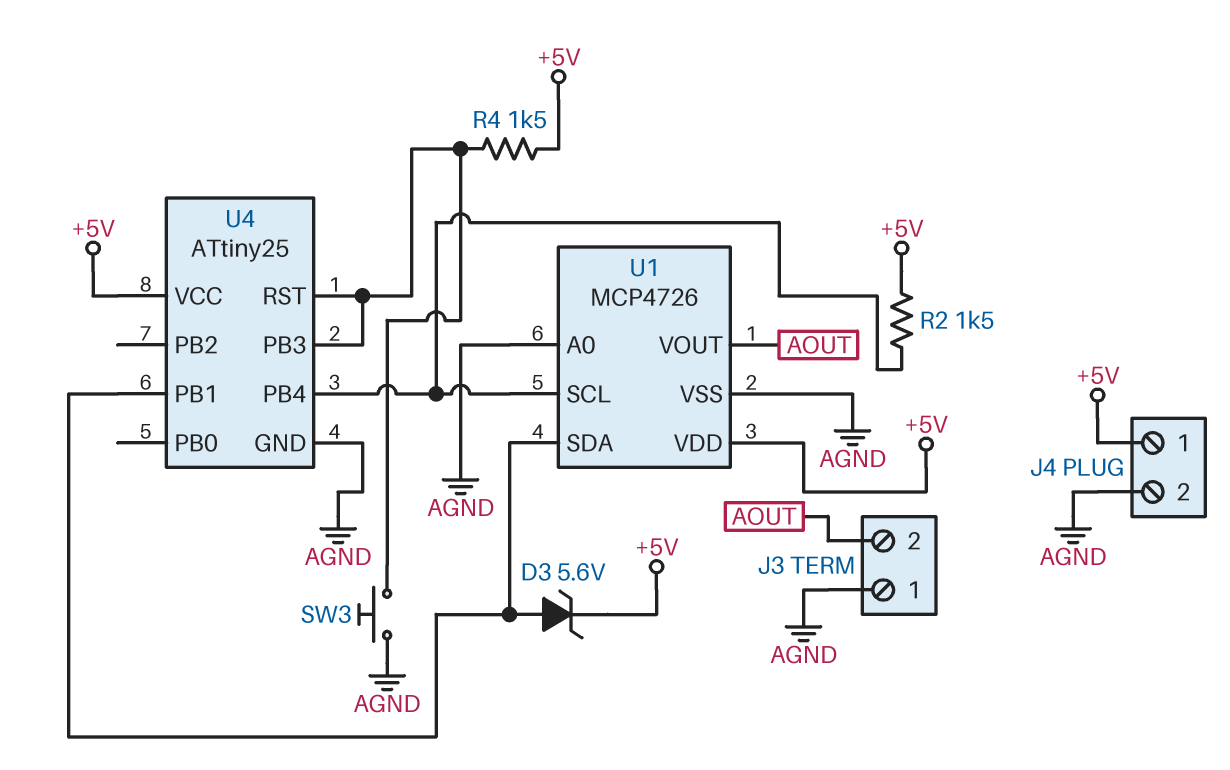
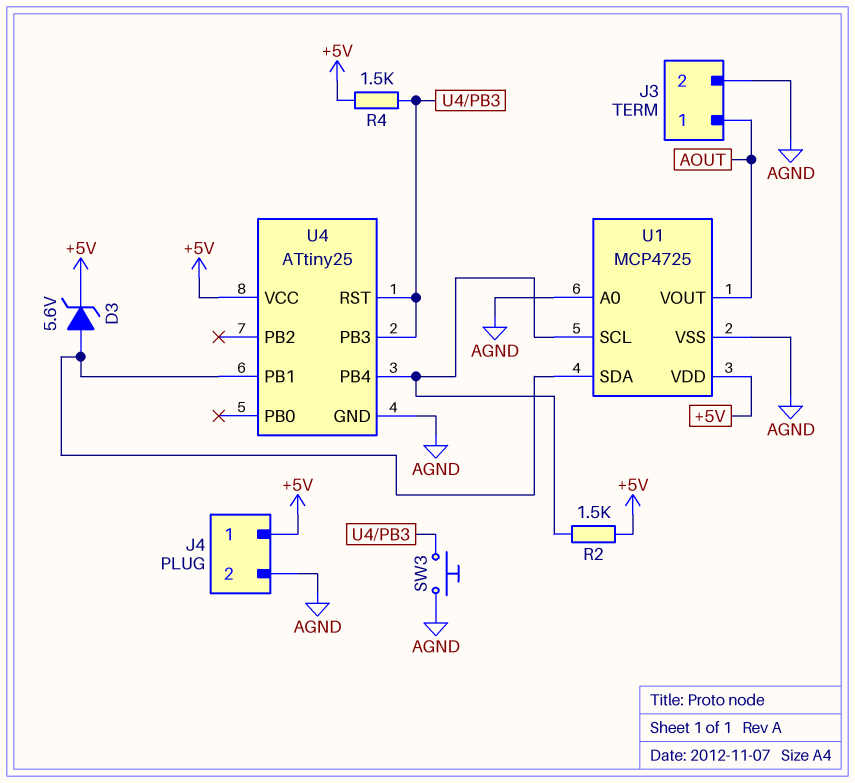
J3 pin 1: AGND -> AOUT
J3 pin 2: AOUT -> AGND
U1: MCP4726 -> MCP4725

